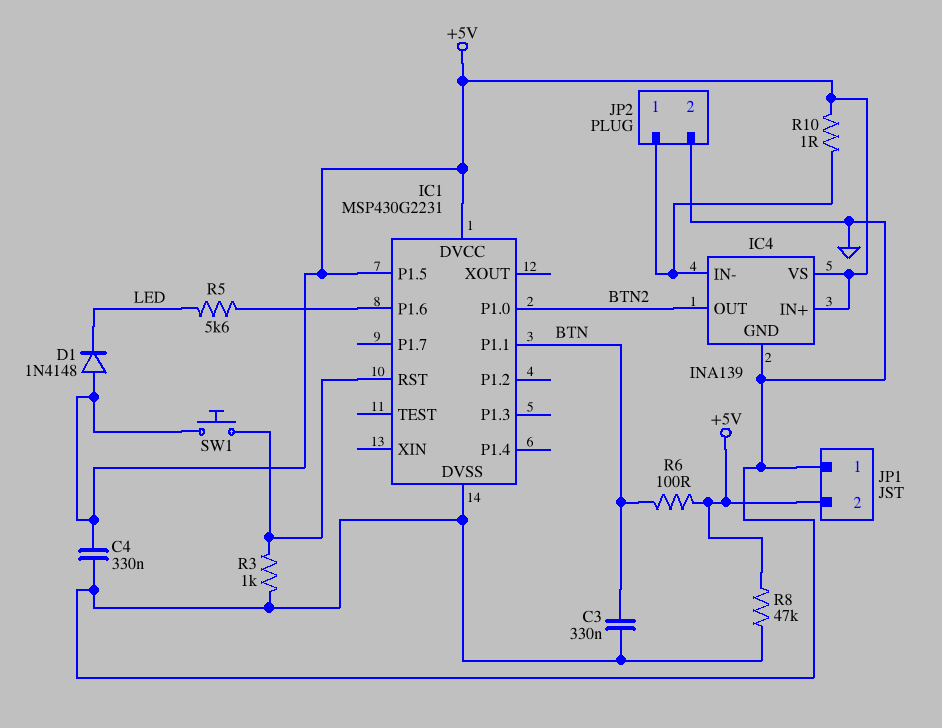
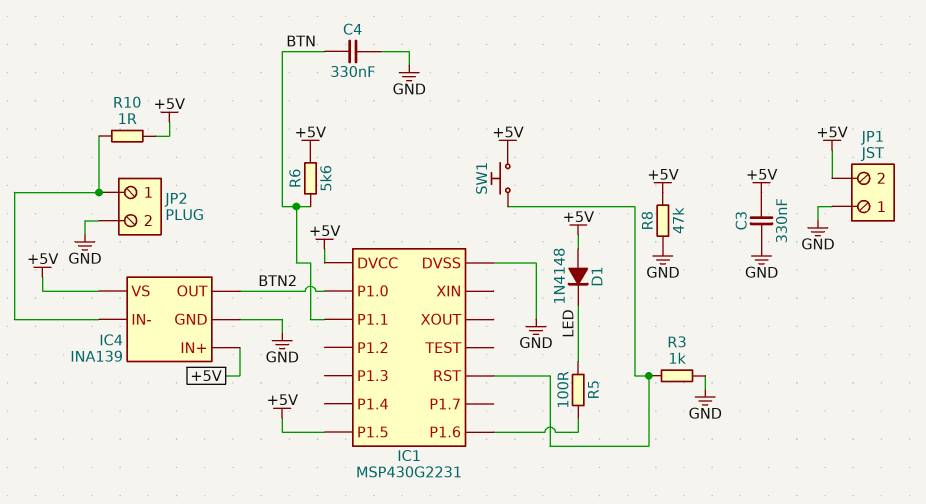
C3: 330nF (BTN, GND) -> 330nF (+5V, GND)
C4: 330nF (+5V, GND) -> 330nF (BTN, GND)
R5: 5.6k (IC1/P1.6, LED) -> 100 (IC1/P1.6, LED)
R6: 100 (+5V, BTN) -> 5.6k (+5V, BTN)

